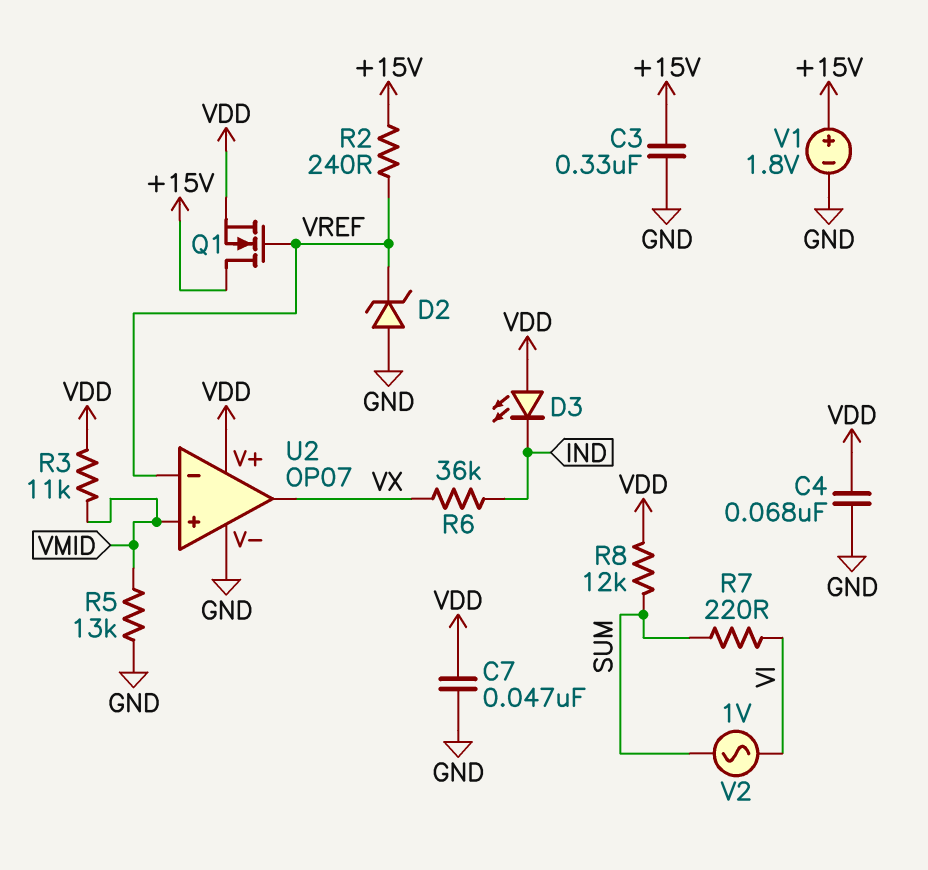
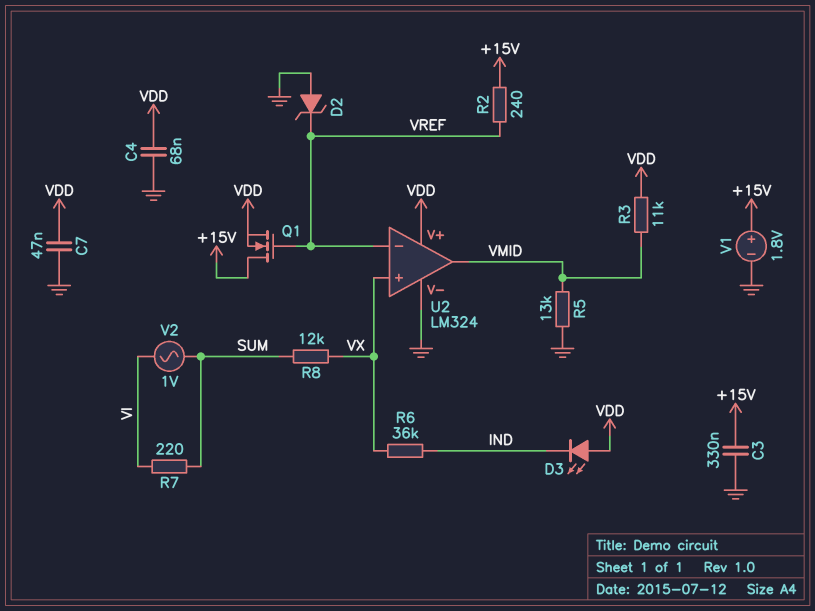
R8: 12k (SUM, VDD) -> 12k (SUM, VX)
U2: OP07 -> LM324
U2 pin in+: VMID -> VX
U2 pin out: VX -> VMID

